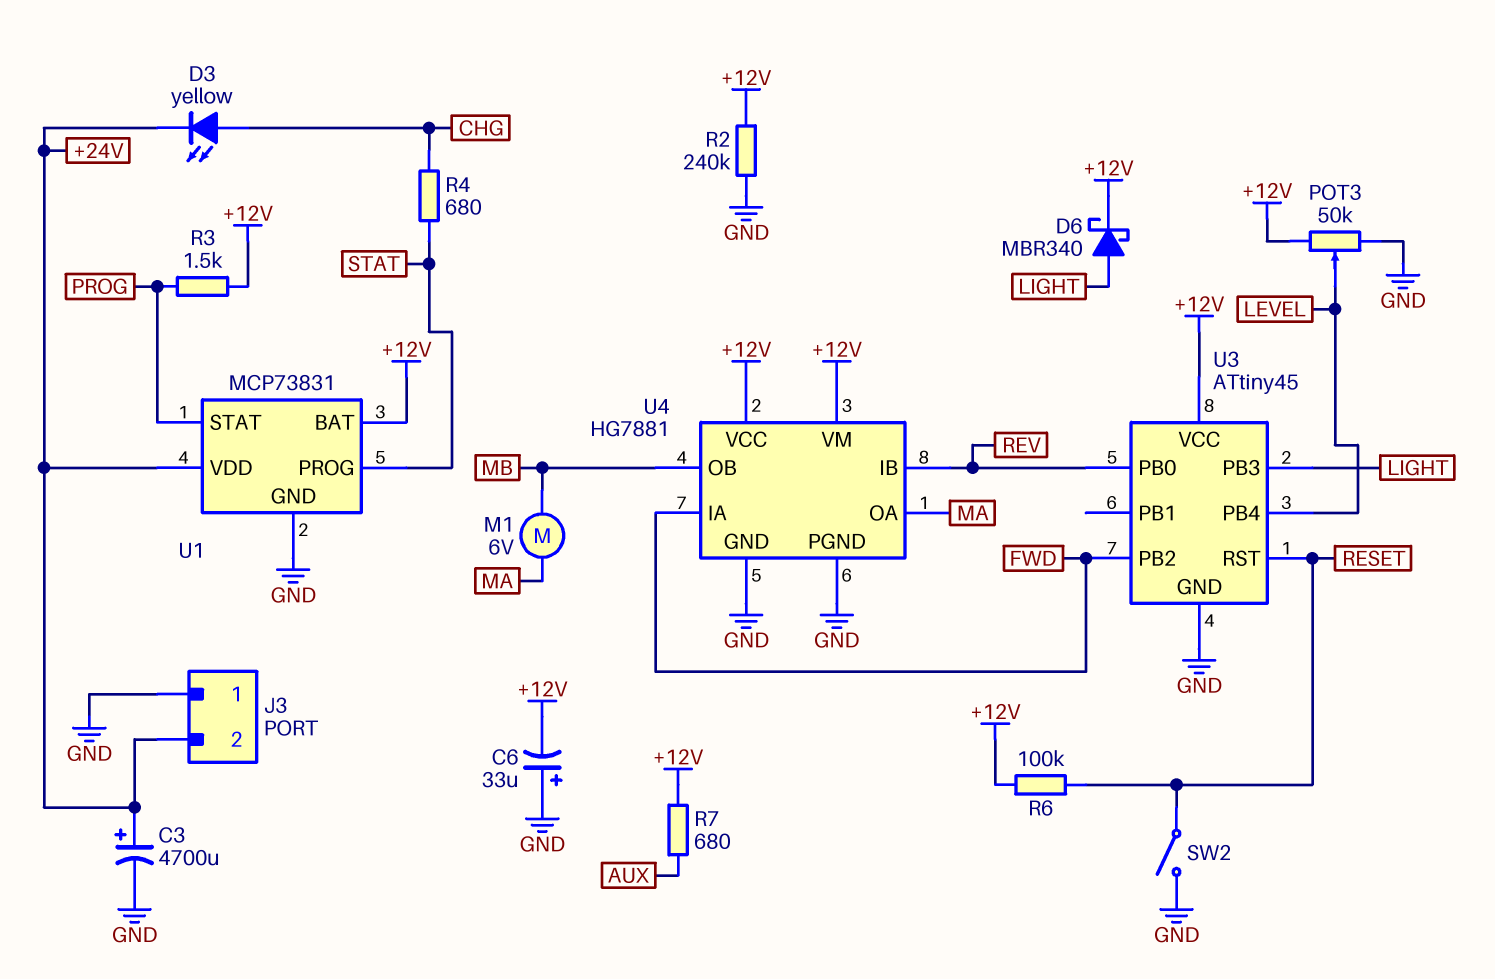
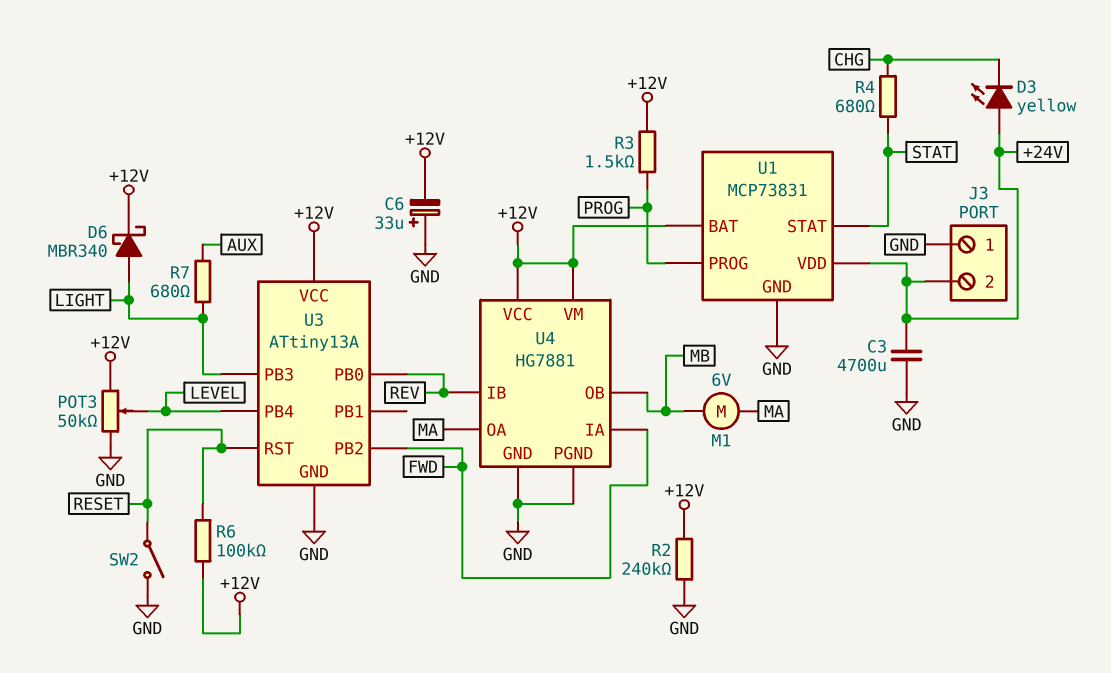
C3: 4700uF (plus +24V, minus GND) -> 4700uF (+24V, GND)
D3: LED yellow (A CHG, K +24V) -> LED yellow (A +24V, K CHG)
R7: 680 (+12V, AUX) -> 680 (AUX, LIGHT)
U1 pin PROG: STAT -> PROG
U1 pin STAT: PROG -> STAT
U3: ATtiny45 -> ATtiny13A

